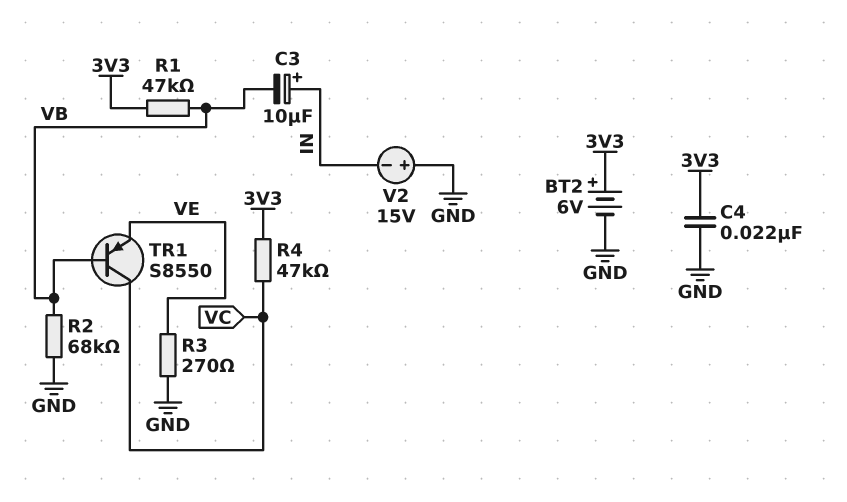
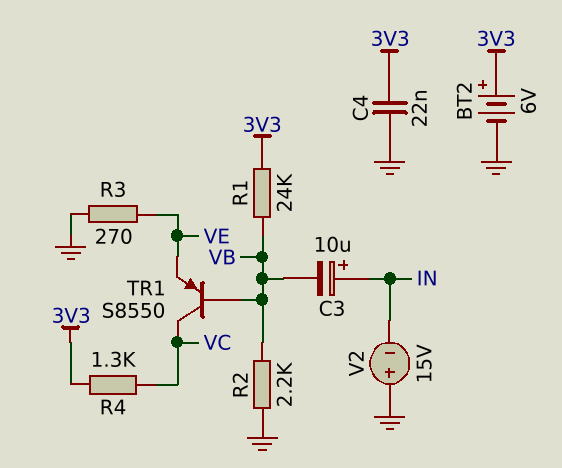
R1: 47k (3V3, VB) -> 24k (3V3, VB)
R2: 68k (GND, VB) -> 2.2k (GND, VB)
R4: 47k (3V3, VC) -> 1.3k (3V3, VC)

